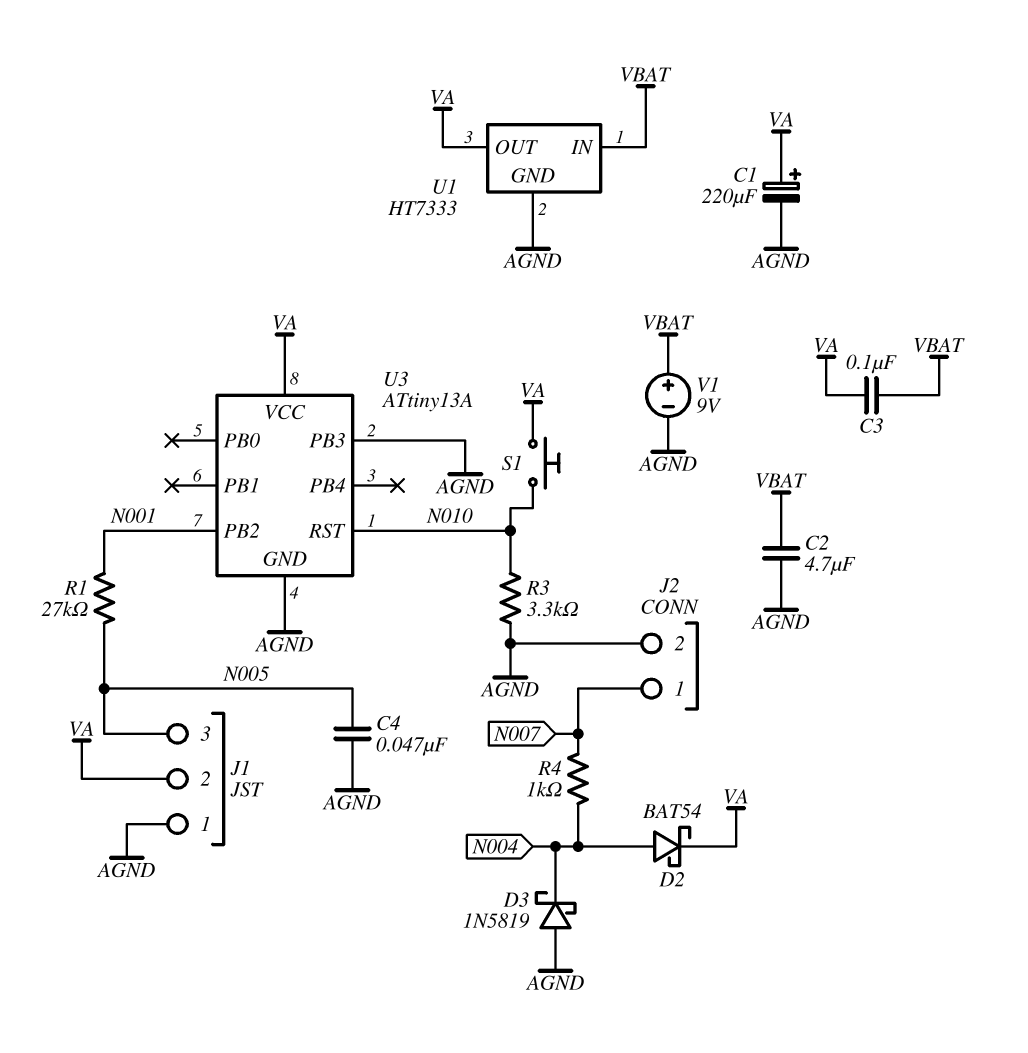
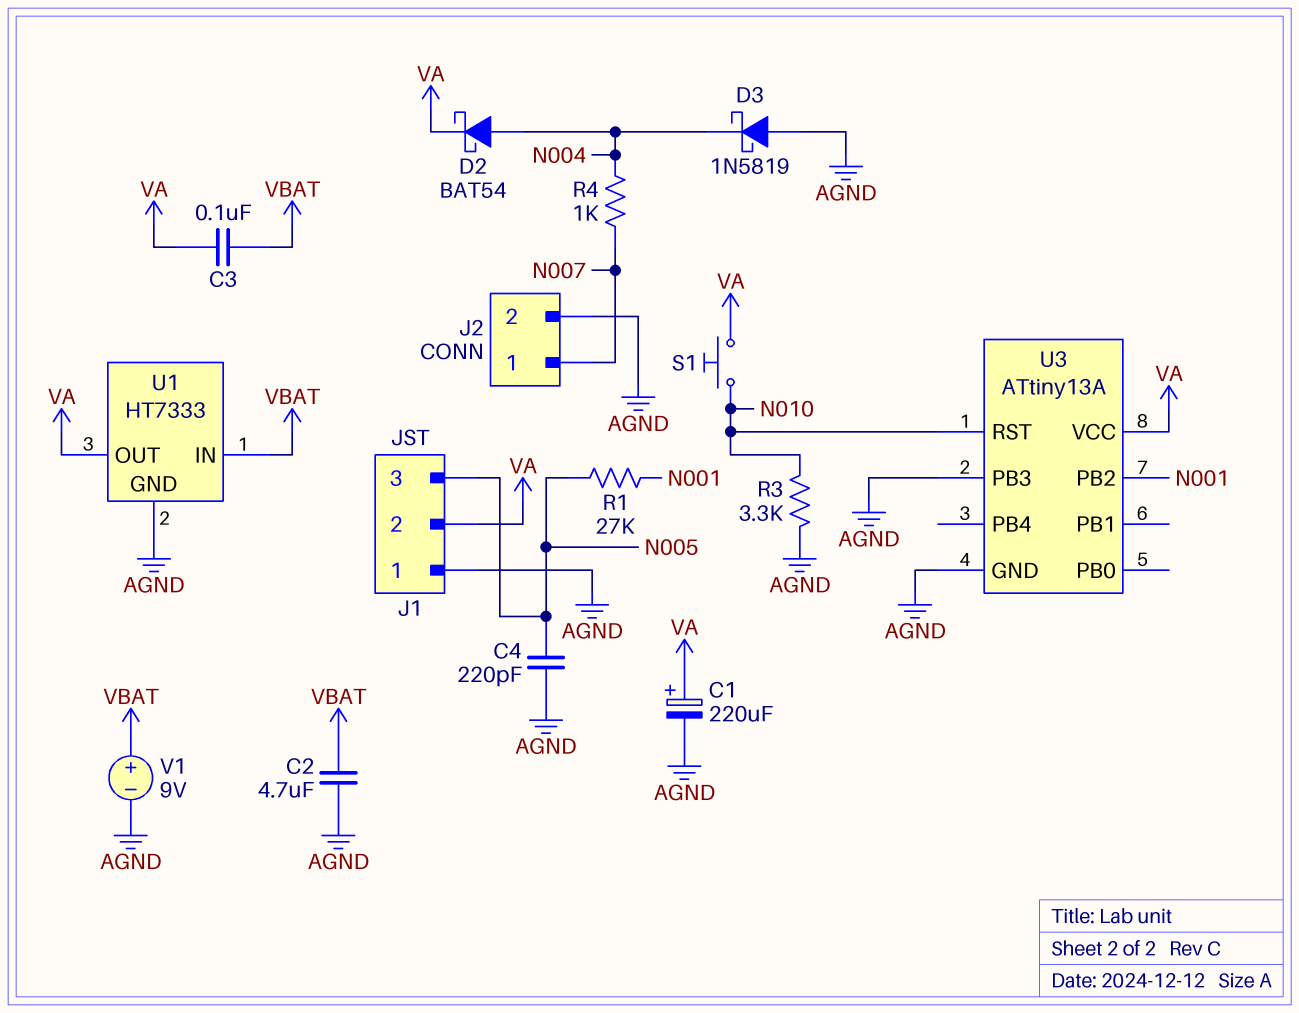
C4: 47nF (AGND, N005) -> 220pF (AGND, N005)

